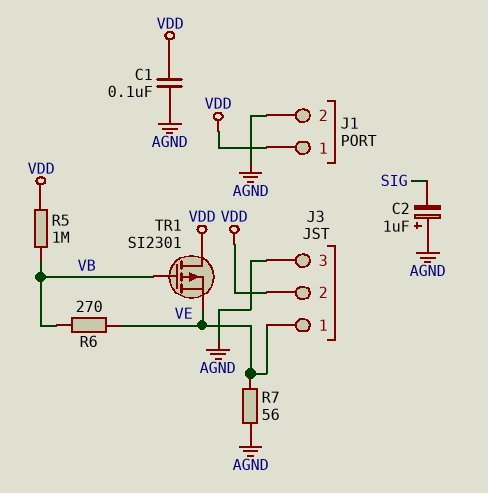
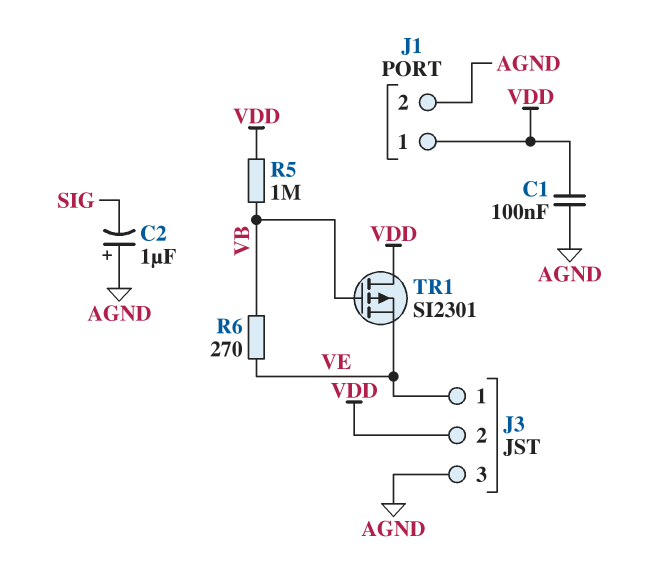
R7: 56 (AGND, VE) -> none

